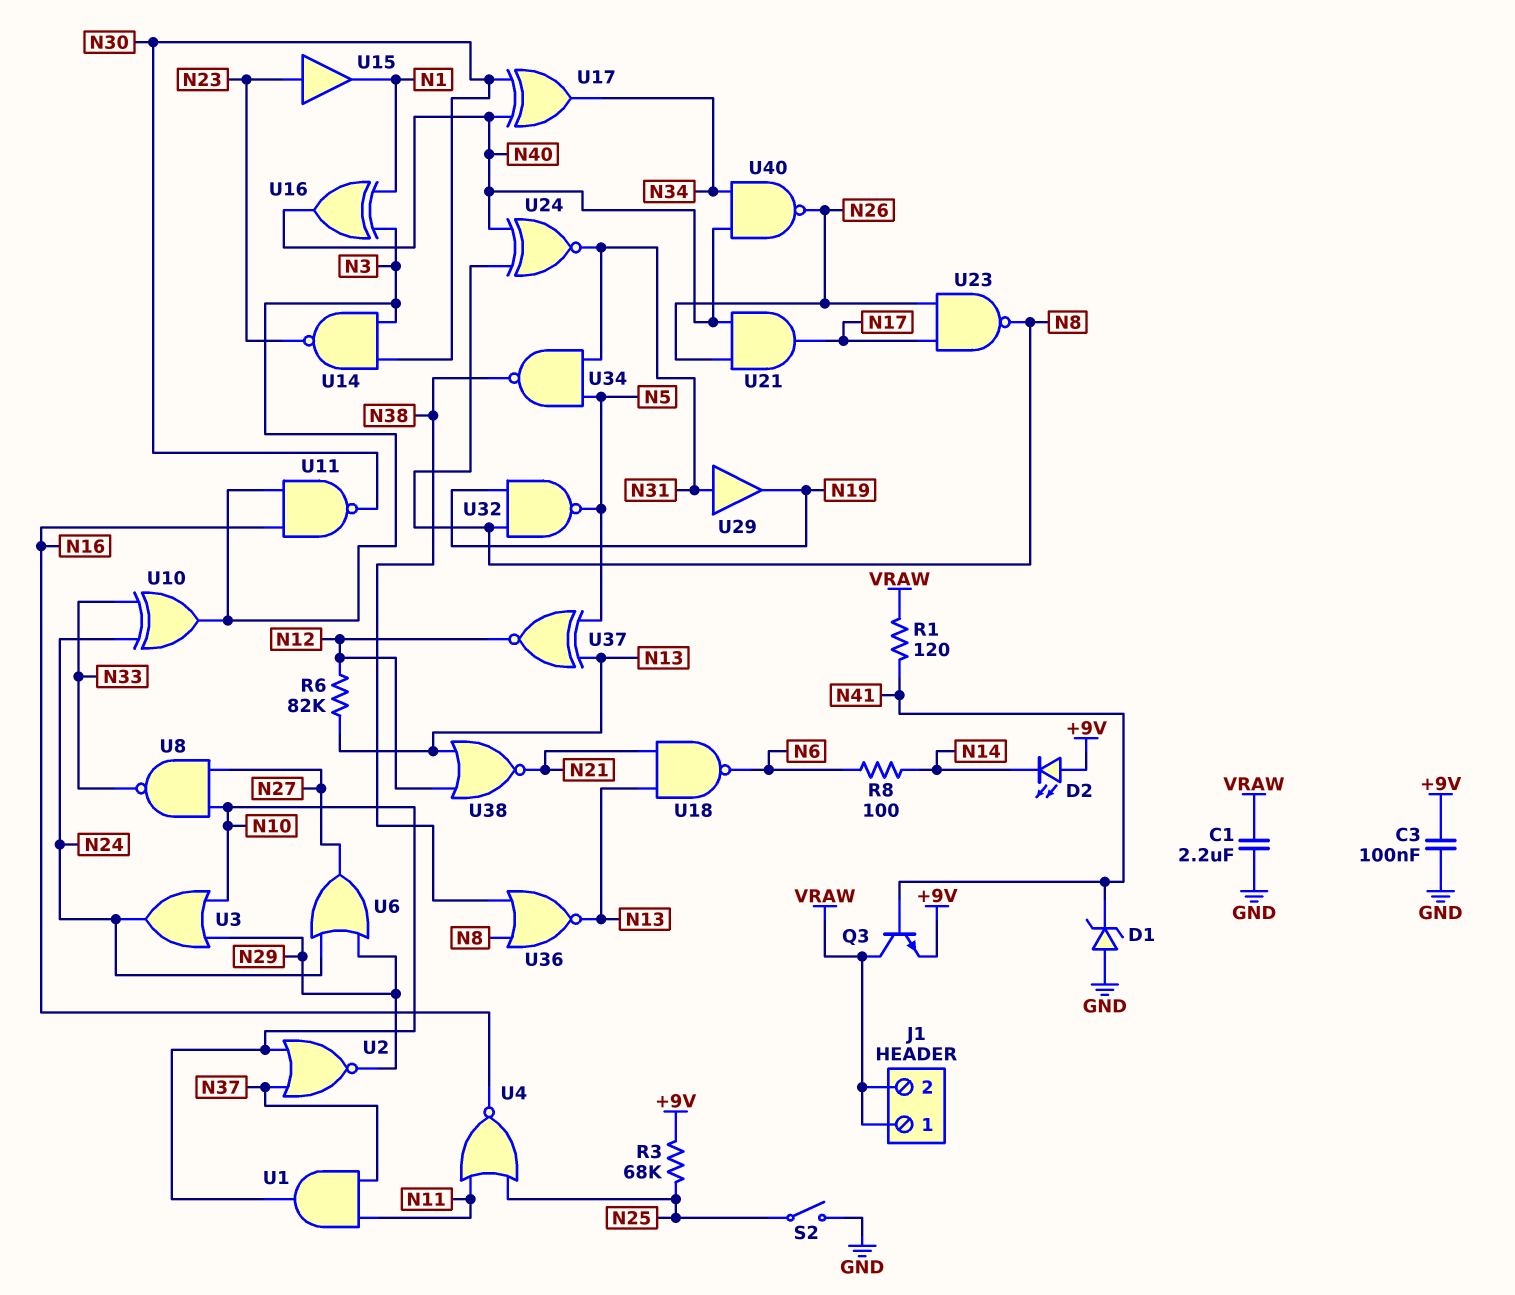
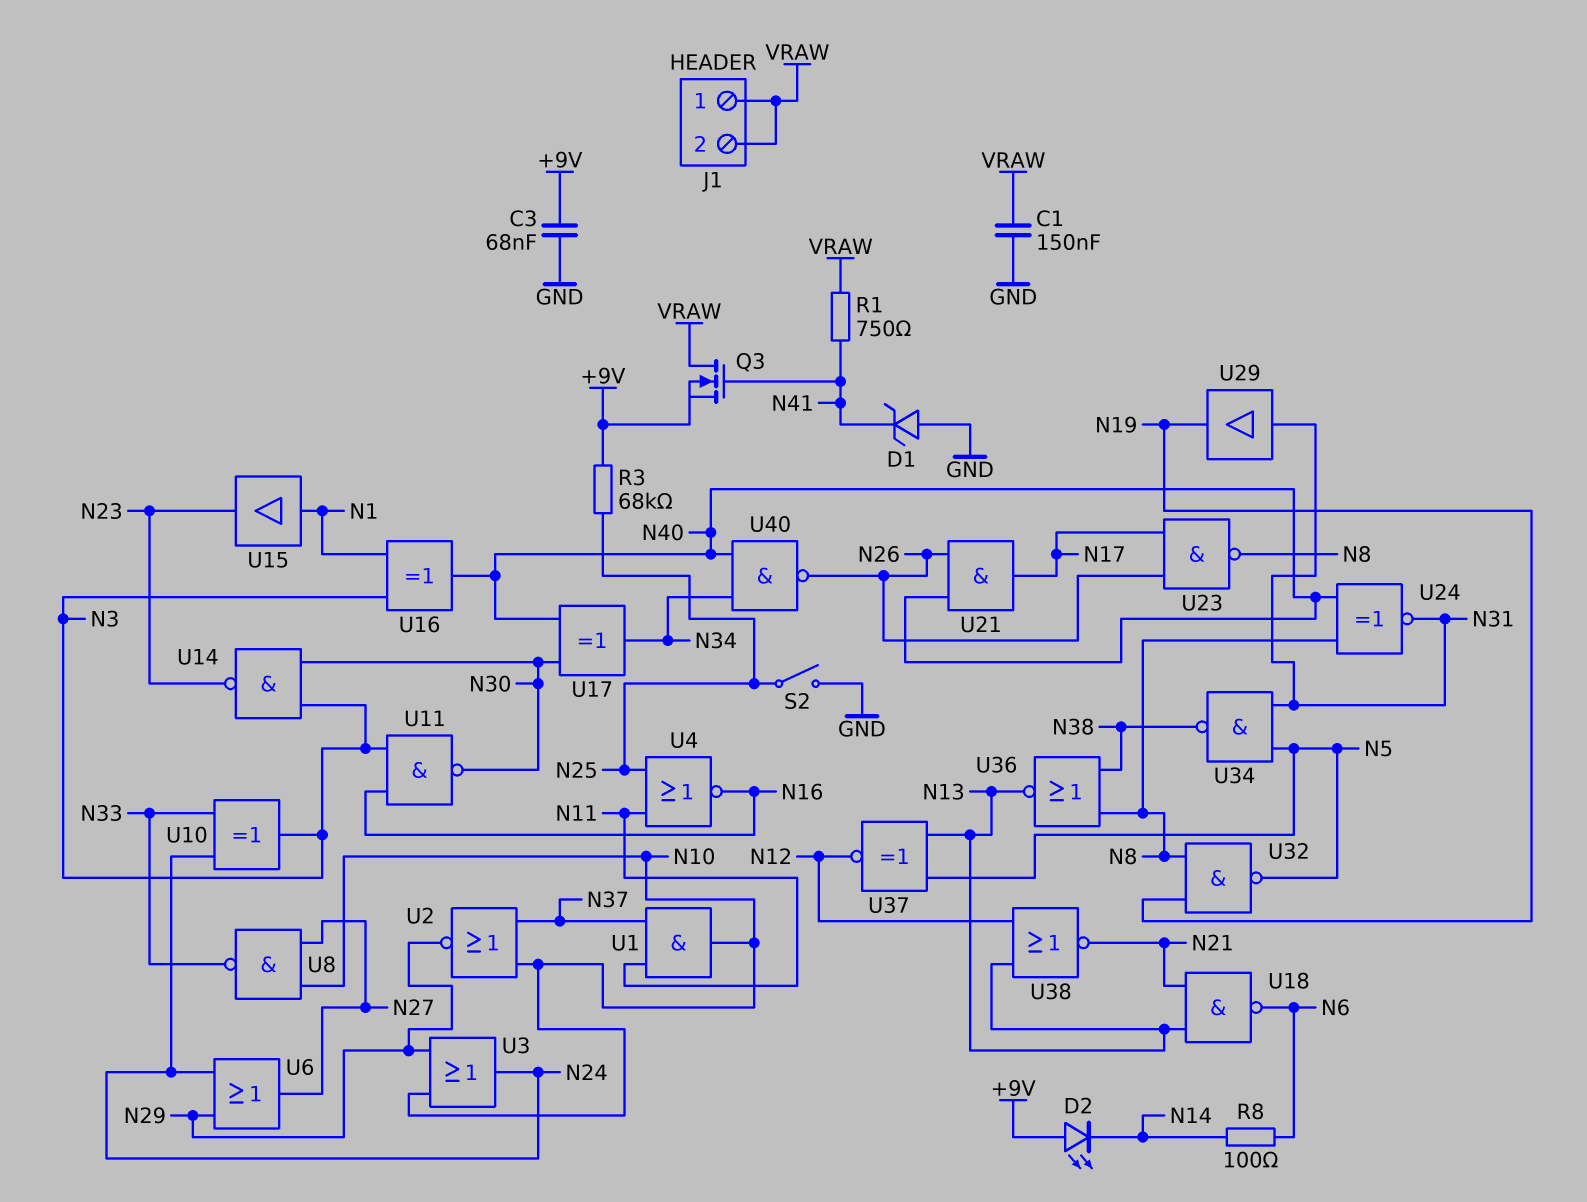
C1: 2.2uF (GND, VRAW) -> 150nF (GND, VRAW)
C3: 100nF (+9V, GND) -> 68nF (+9V, GND)
Q3: NPN (B N41, C VRAW, E +9V) -> NMOS (G N41, D VRAW, S +9V)
R1: 120 (N41, VRAW) -> 750 (N41, VRAW)
R6: 82k (N12, N13) -> none
U15: buffer (in N23, out N1) -> buffer (in N1, out N23)

